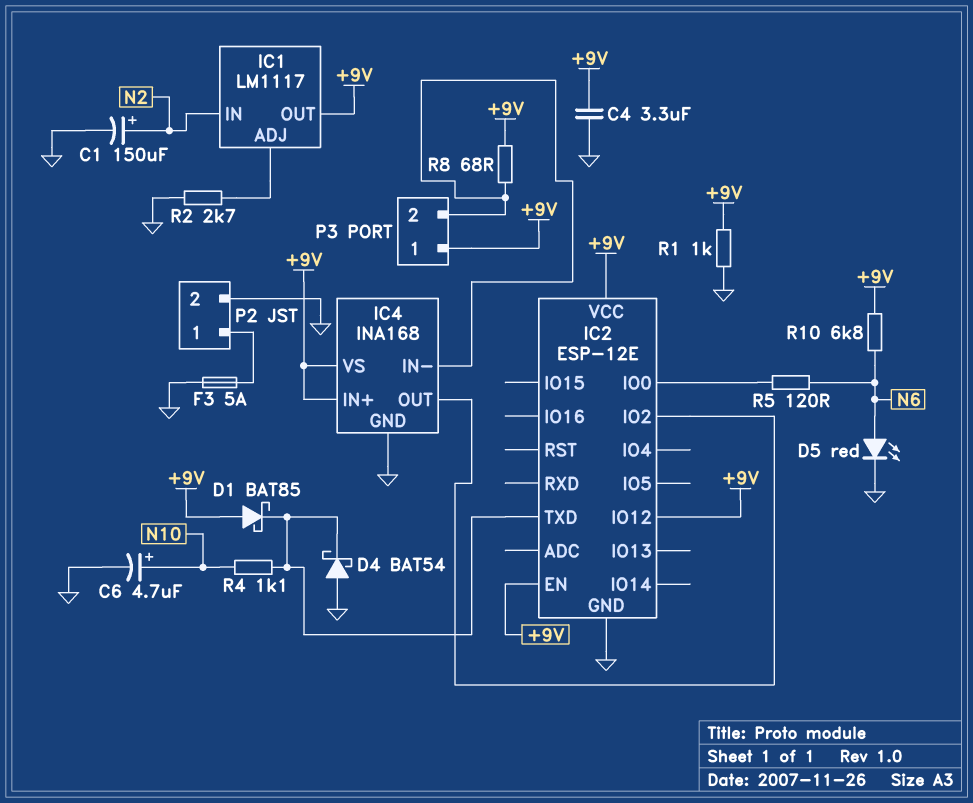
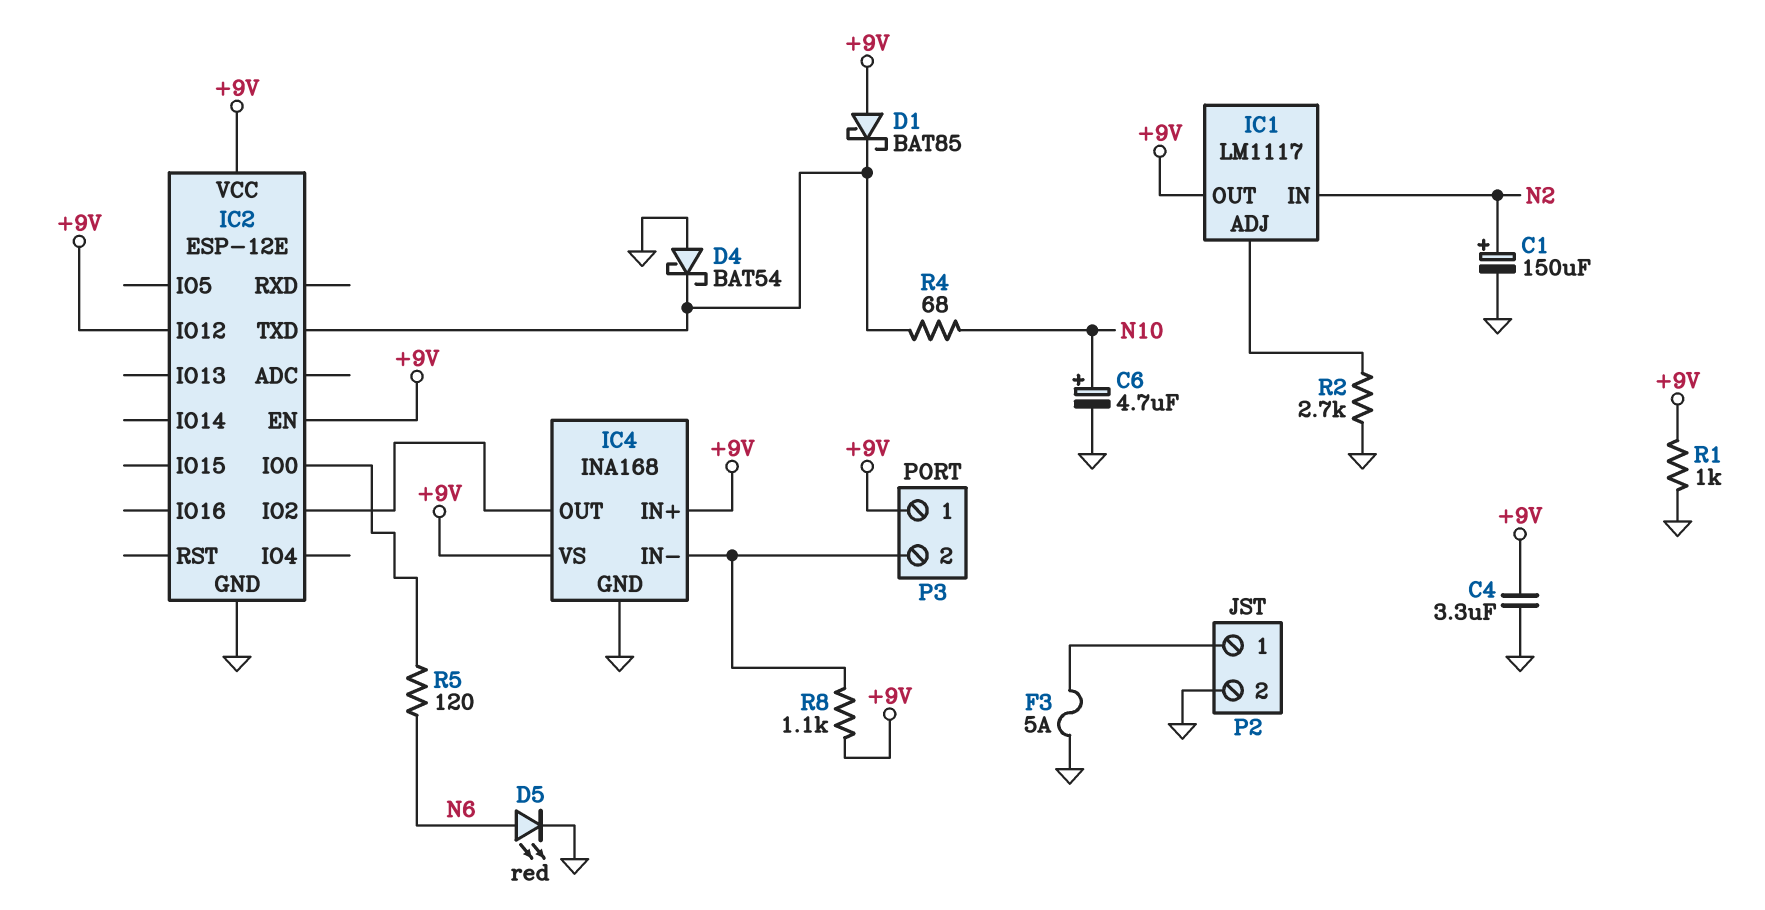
R4: 1.1k (IC2/TXD, N10) -> 68 (IC2/TXD, N10)
R8: 68 (+9V, IC4/IN-) -> 1.1k (+9V, IC4/IN-)
R10: 6.8k (+9V, N6) -> none

